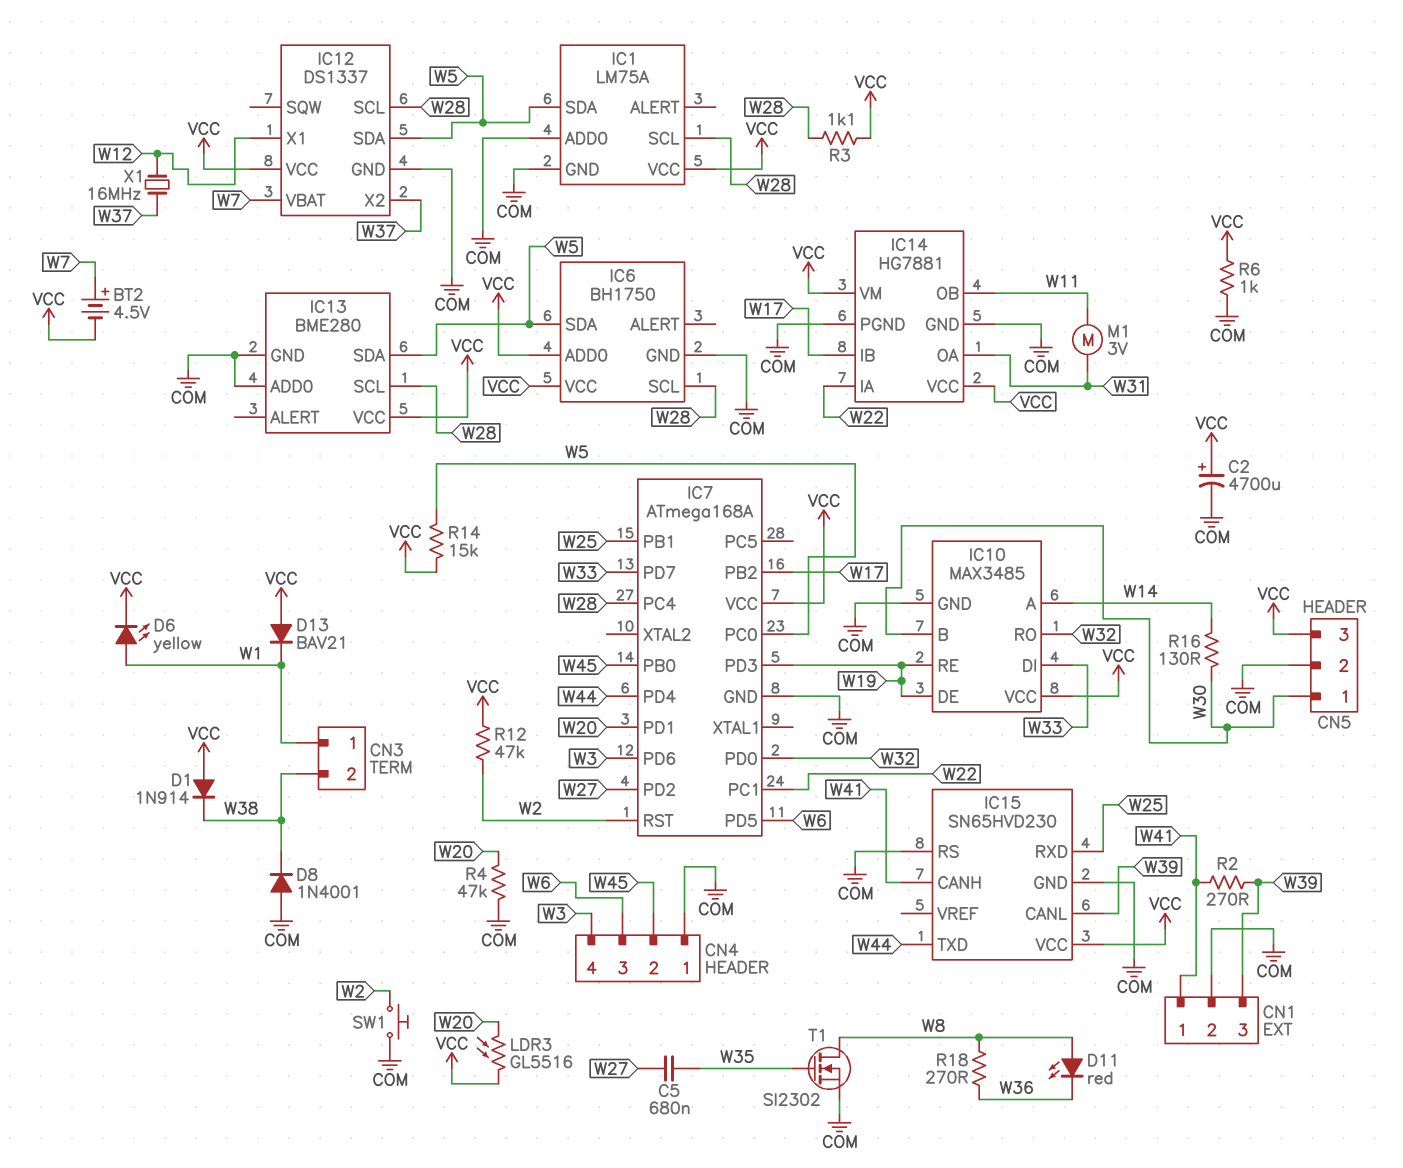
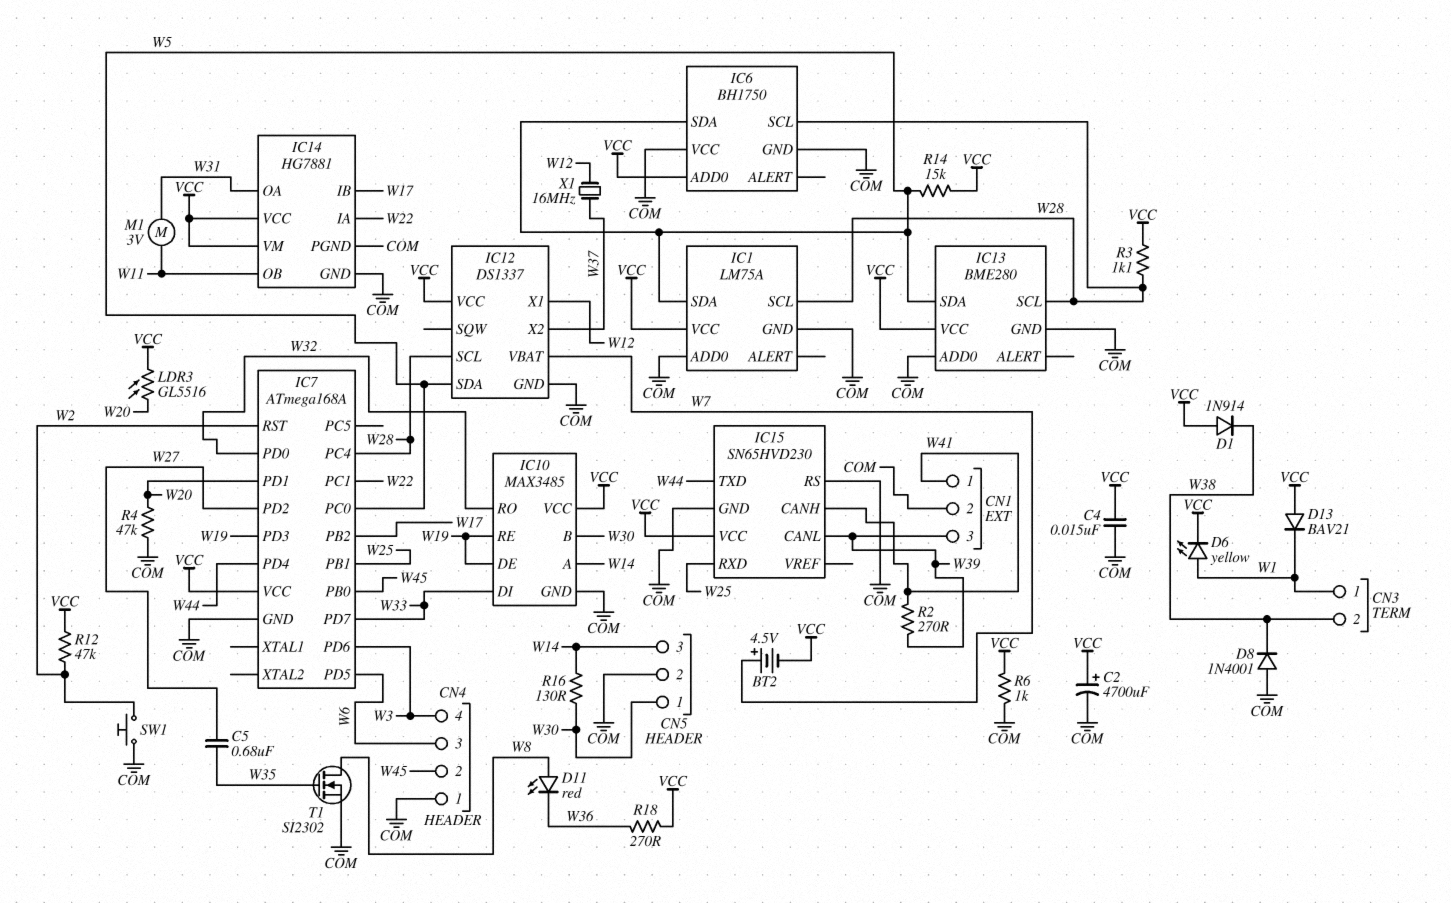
C4: none -> 15nF (COM, VCC)
CN5 pin 3: VCC -> W14
IC6 pin VCC: VCC -> COM
R18: 270 (W8, W36) -> 270 (VCC, W36)

